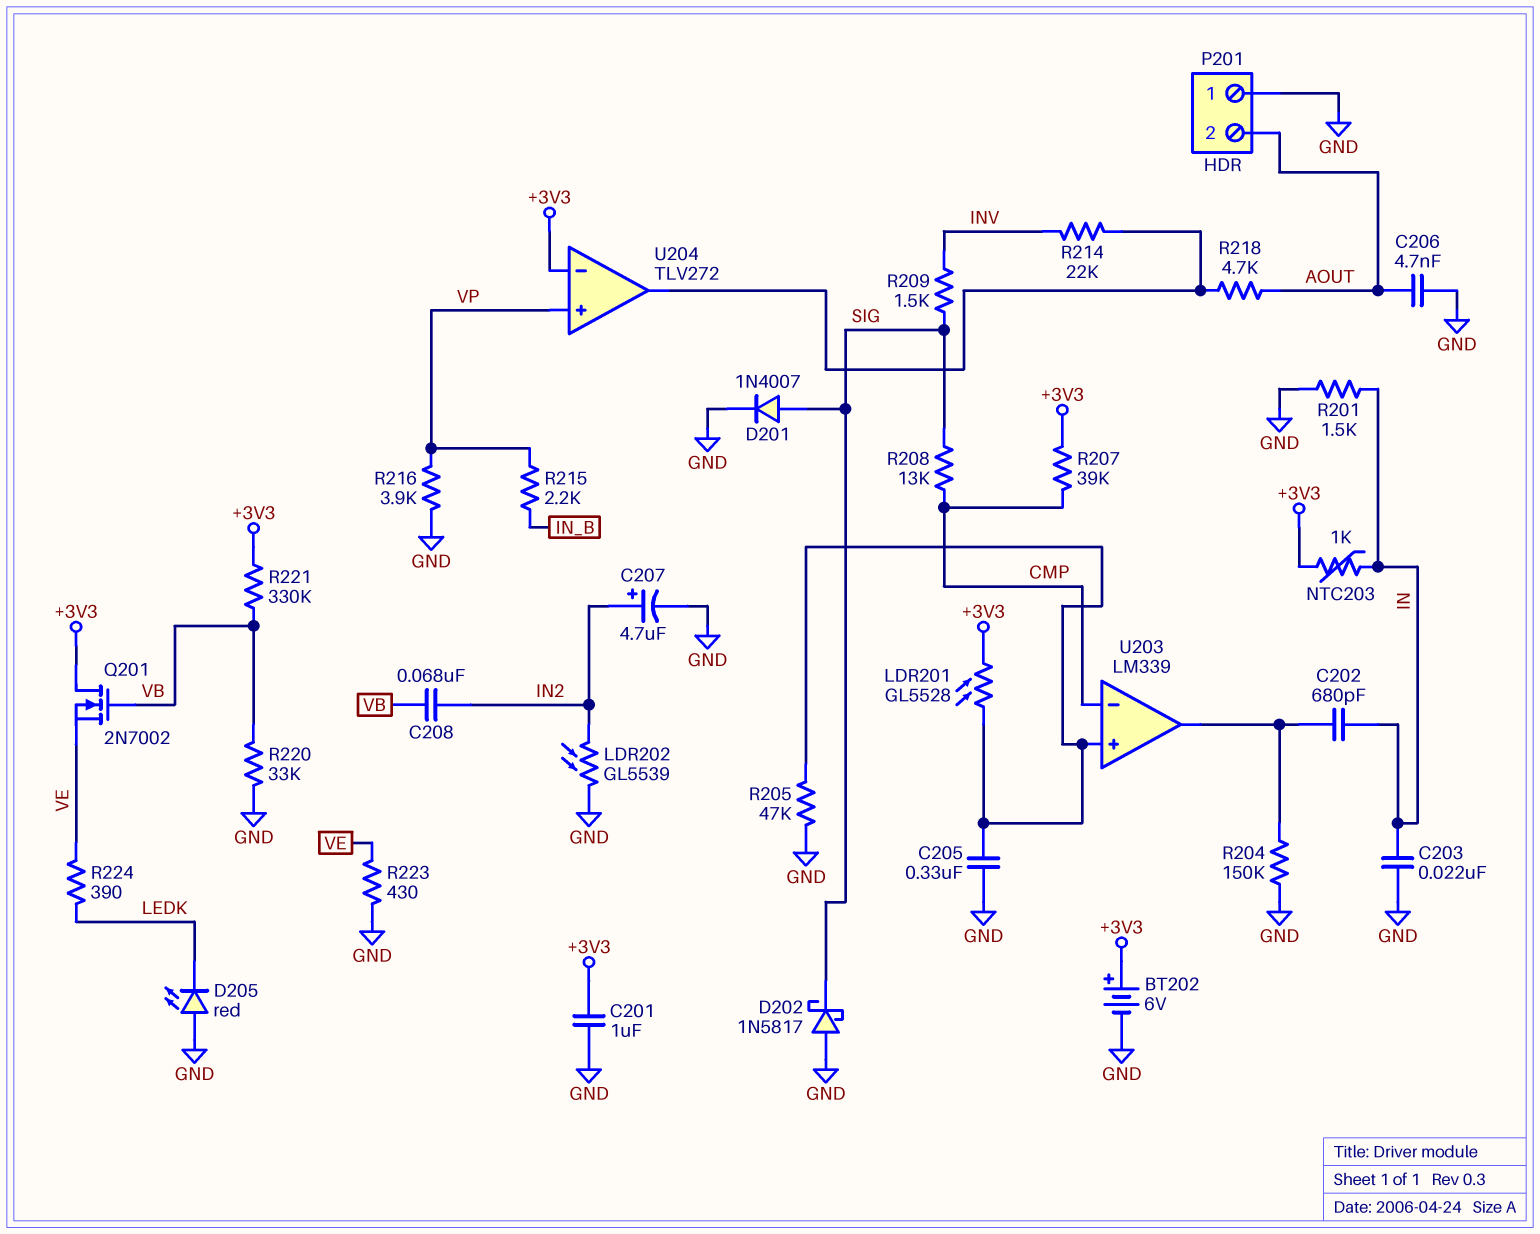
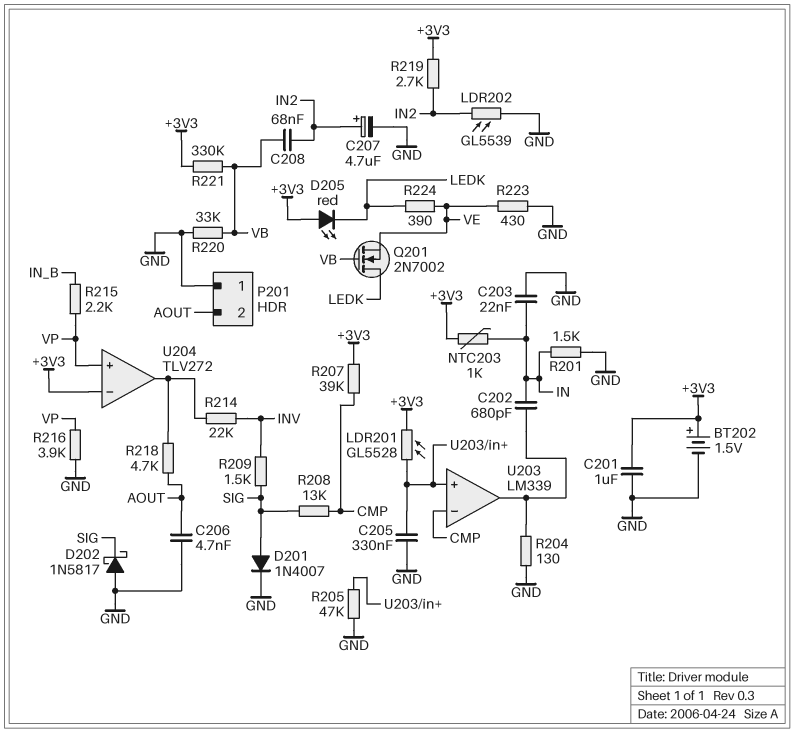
BT202: 6V (plus +3V3, minus GND) -> 1.5V (plus +3V3, minus GND)
D205: LED red (A GND, K LEDK) -> LED red (A +3V3, K LEDK)
Q201: NMOS 2N7002 (G VB, D +3V3, S VE) -> NMOS 2N7002 (G VB, D LEDK, S VE)
R204: 150k (GND, U203/out) -> 130 (GND, U203/out)
R219: none -> 2.7k (+3V3, IN2)

